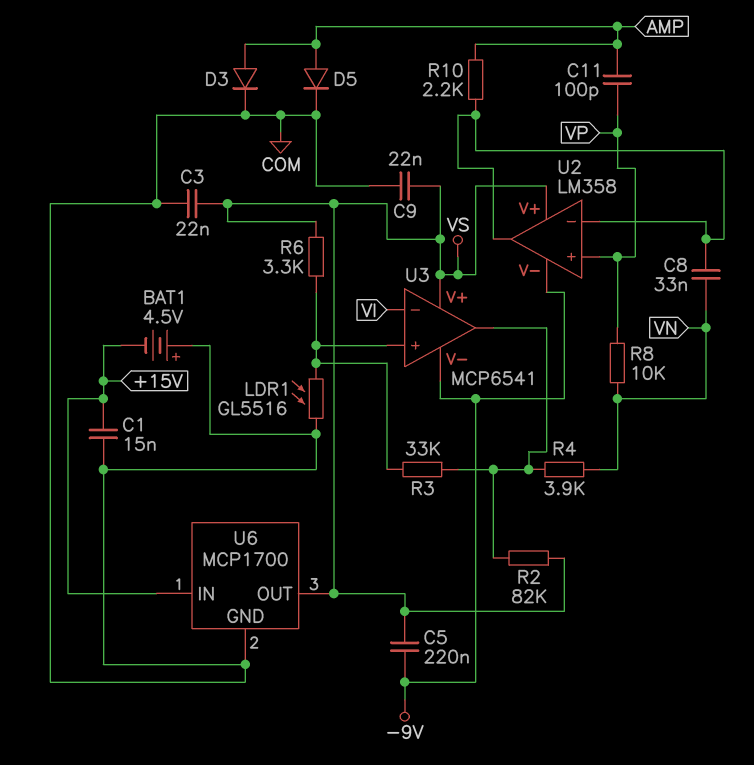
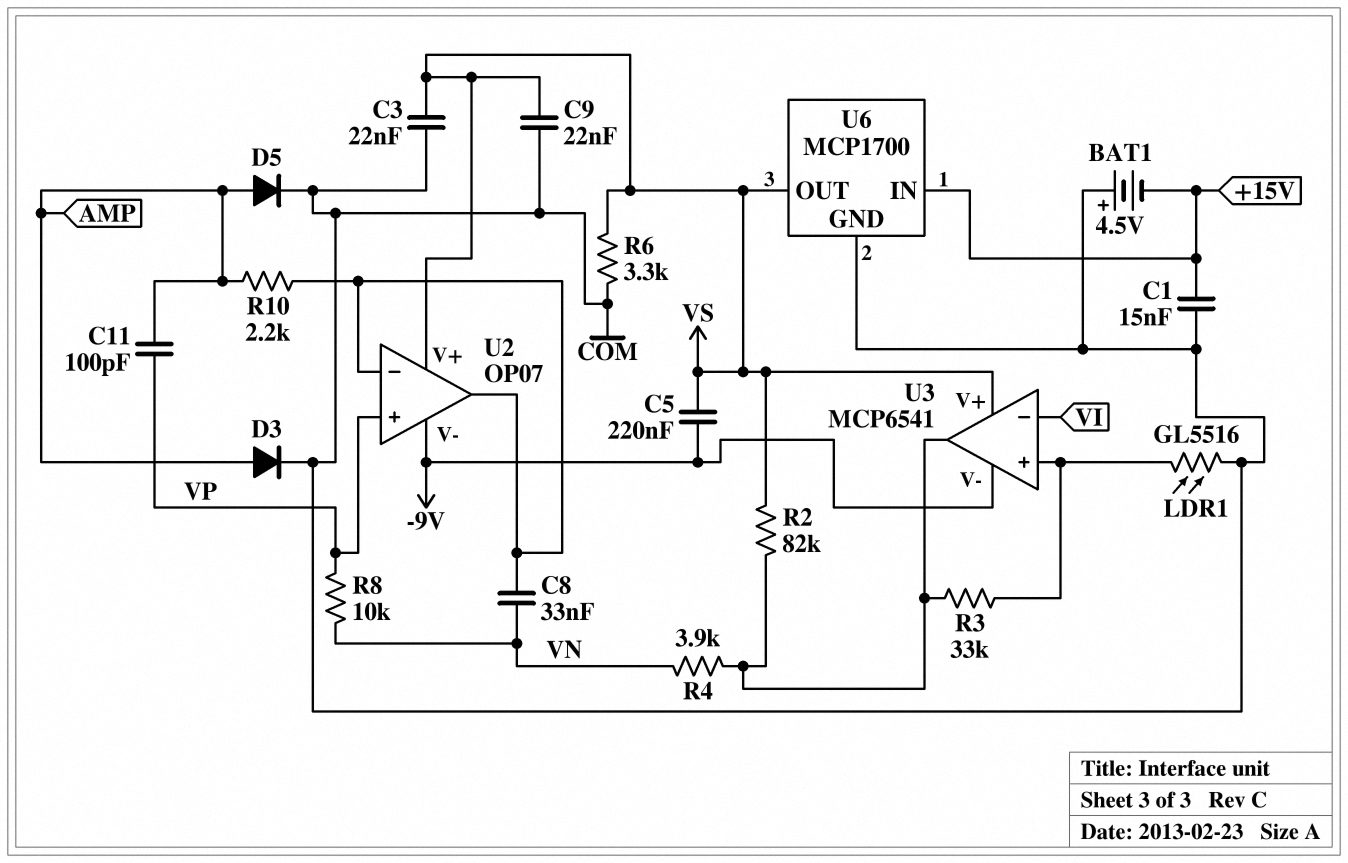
R6: 3.3k (U3/in+, VS) -> 3.3k (COM, VS)
U2: LM358 -> OP07

